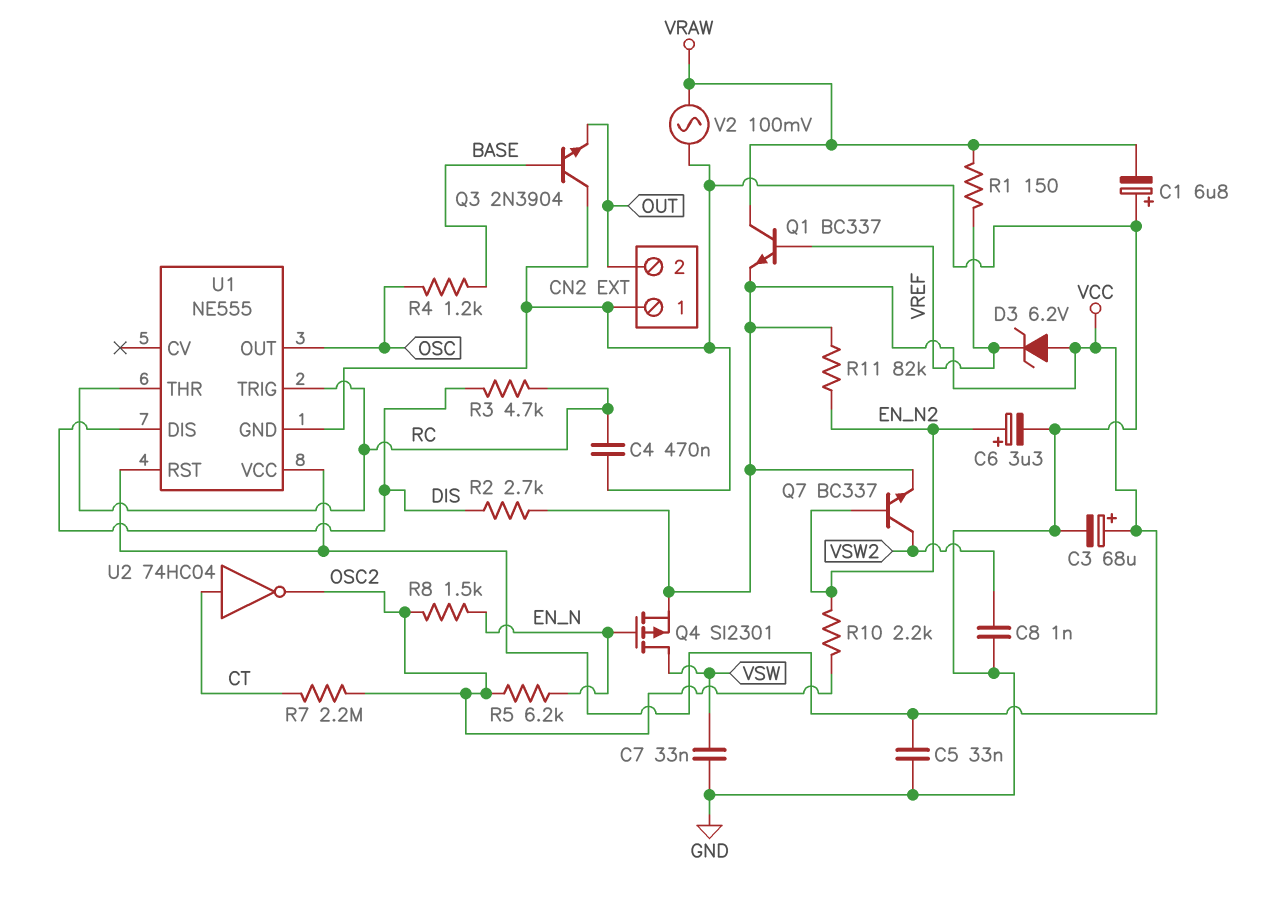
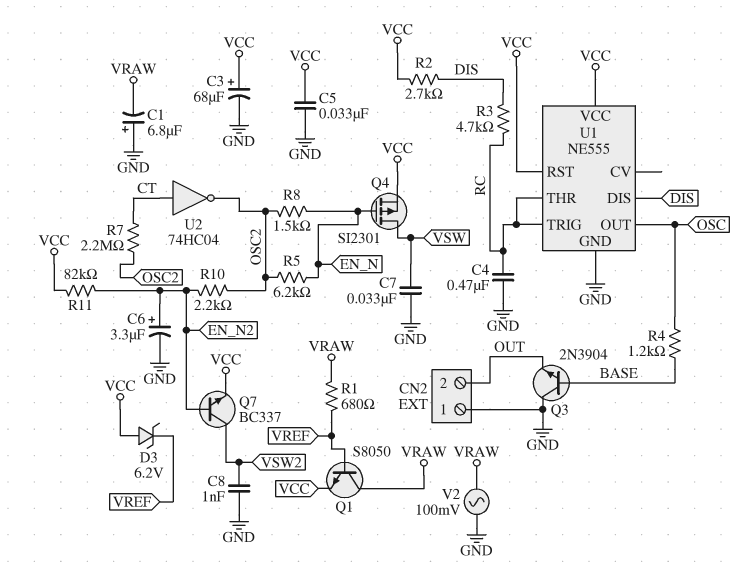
Q1: NPN BC337 (B VREF, C VRAW, E VCC) -> NPN S8050 (B VREF, C VRAW, E VCC)
R1: 150 (VRAW, VREF) -> 680 (VRAW, VREF)

